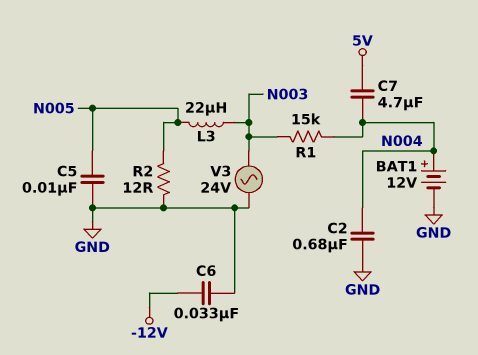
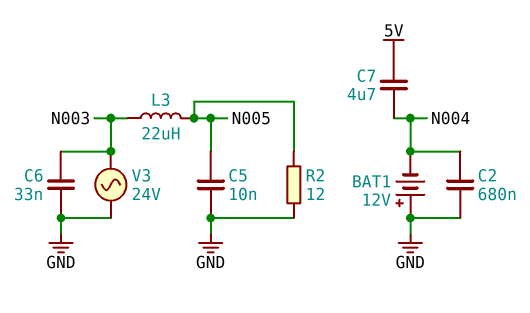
BAT1: 12V (plus N004, minus GND) -> 12V (plus GND, minus N004)
C6: 33nF (-12V, GND) -> 33nF (GND, N003)
R1: 15k (N003, N004) -> none

